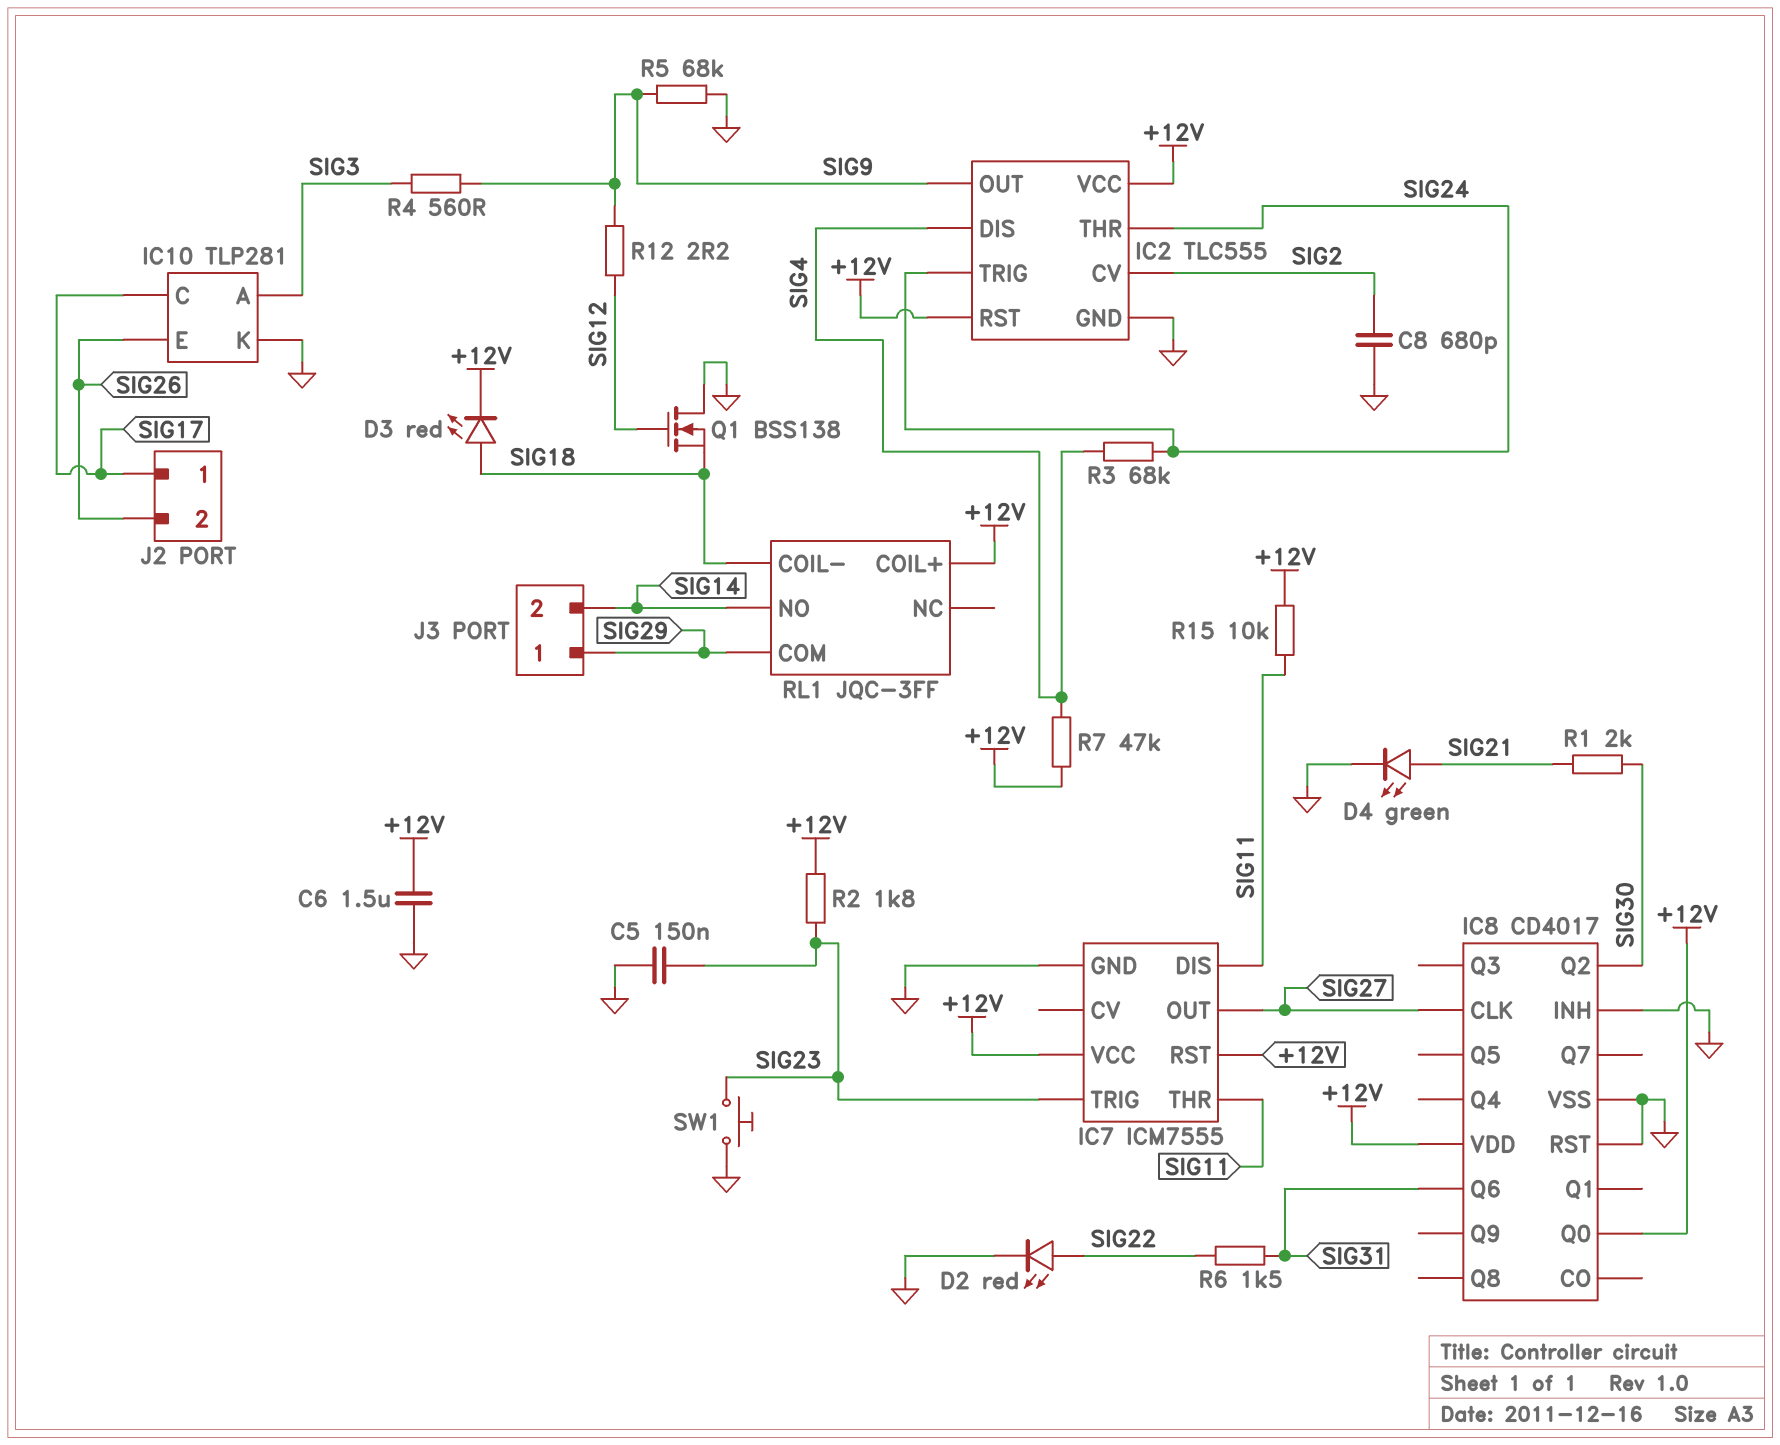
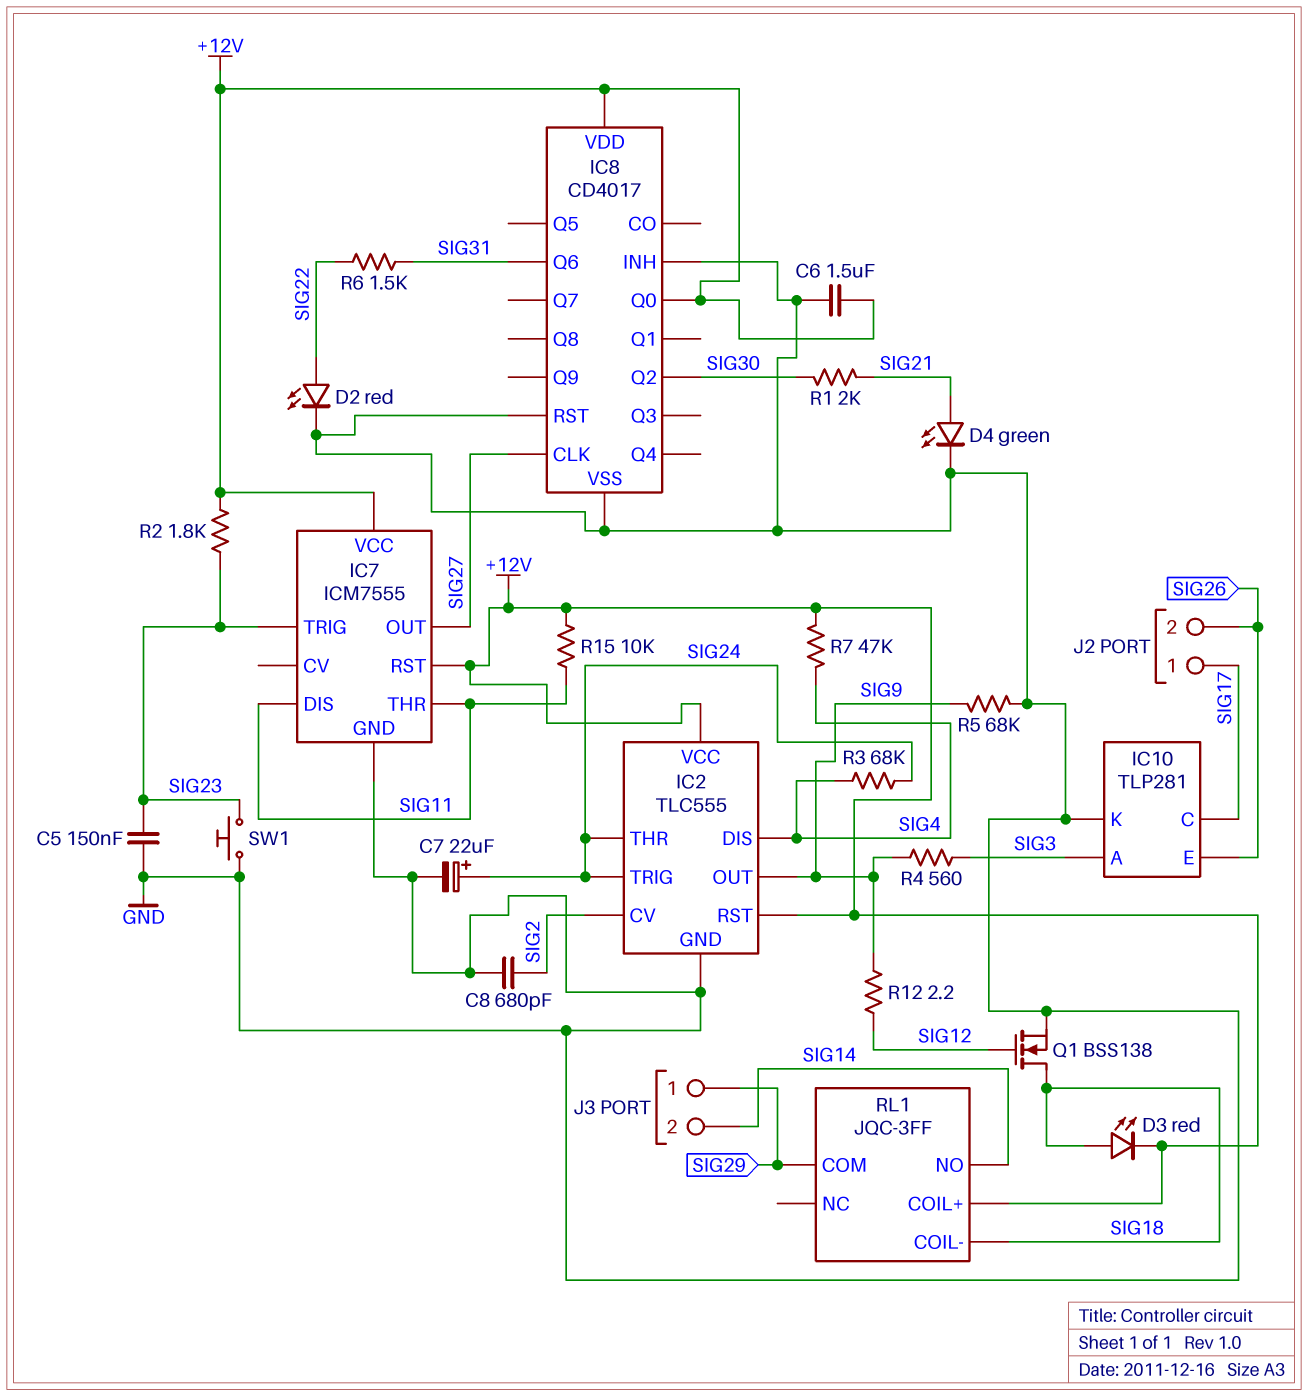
C7: none -> 22uF (plus SIG24, minus GND)
Q1: NMOS BSS138 (G SIG12, D GND, S SIG18) -> NMOS BSS138 (G SIG12, D SIG18, S GND)

